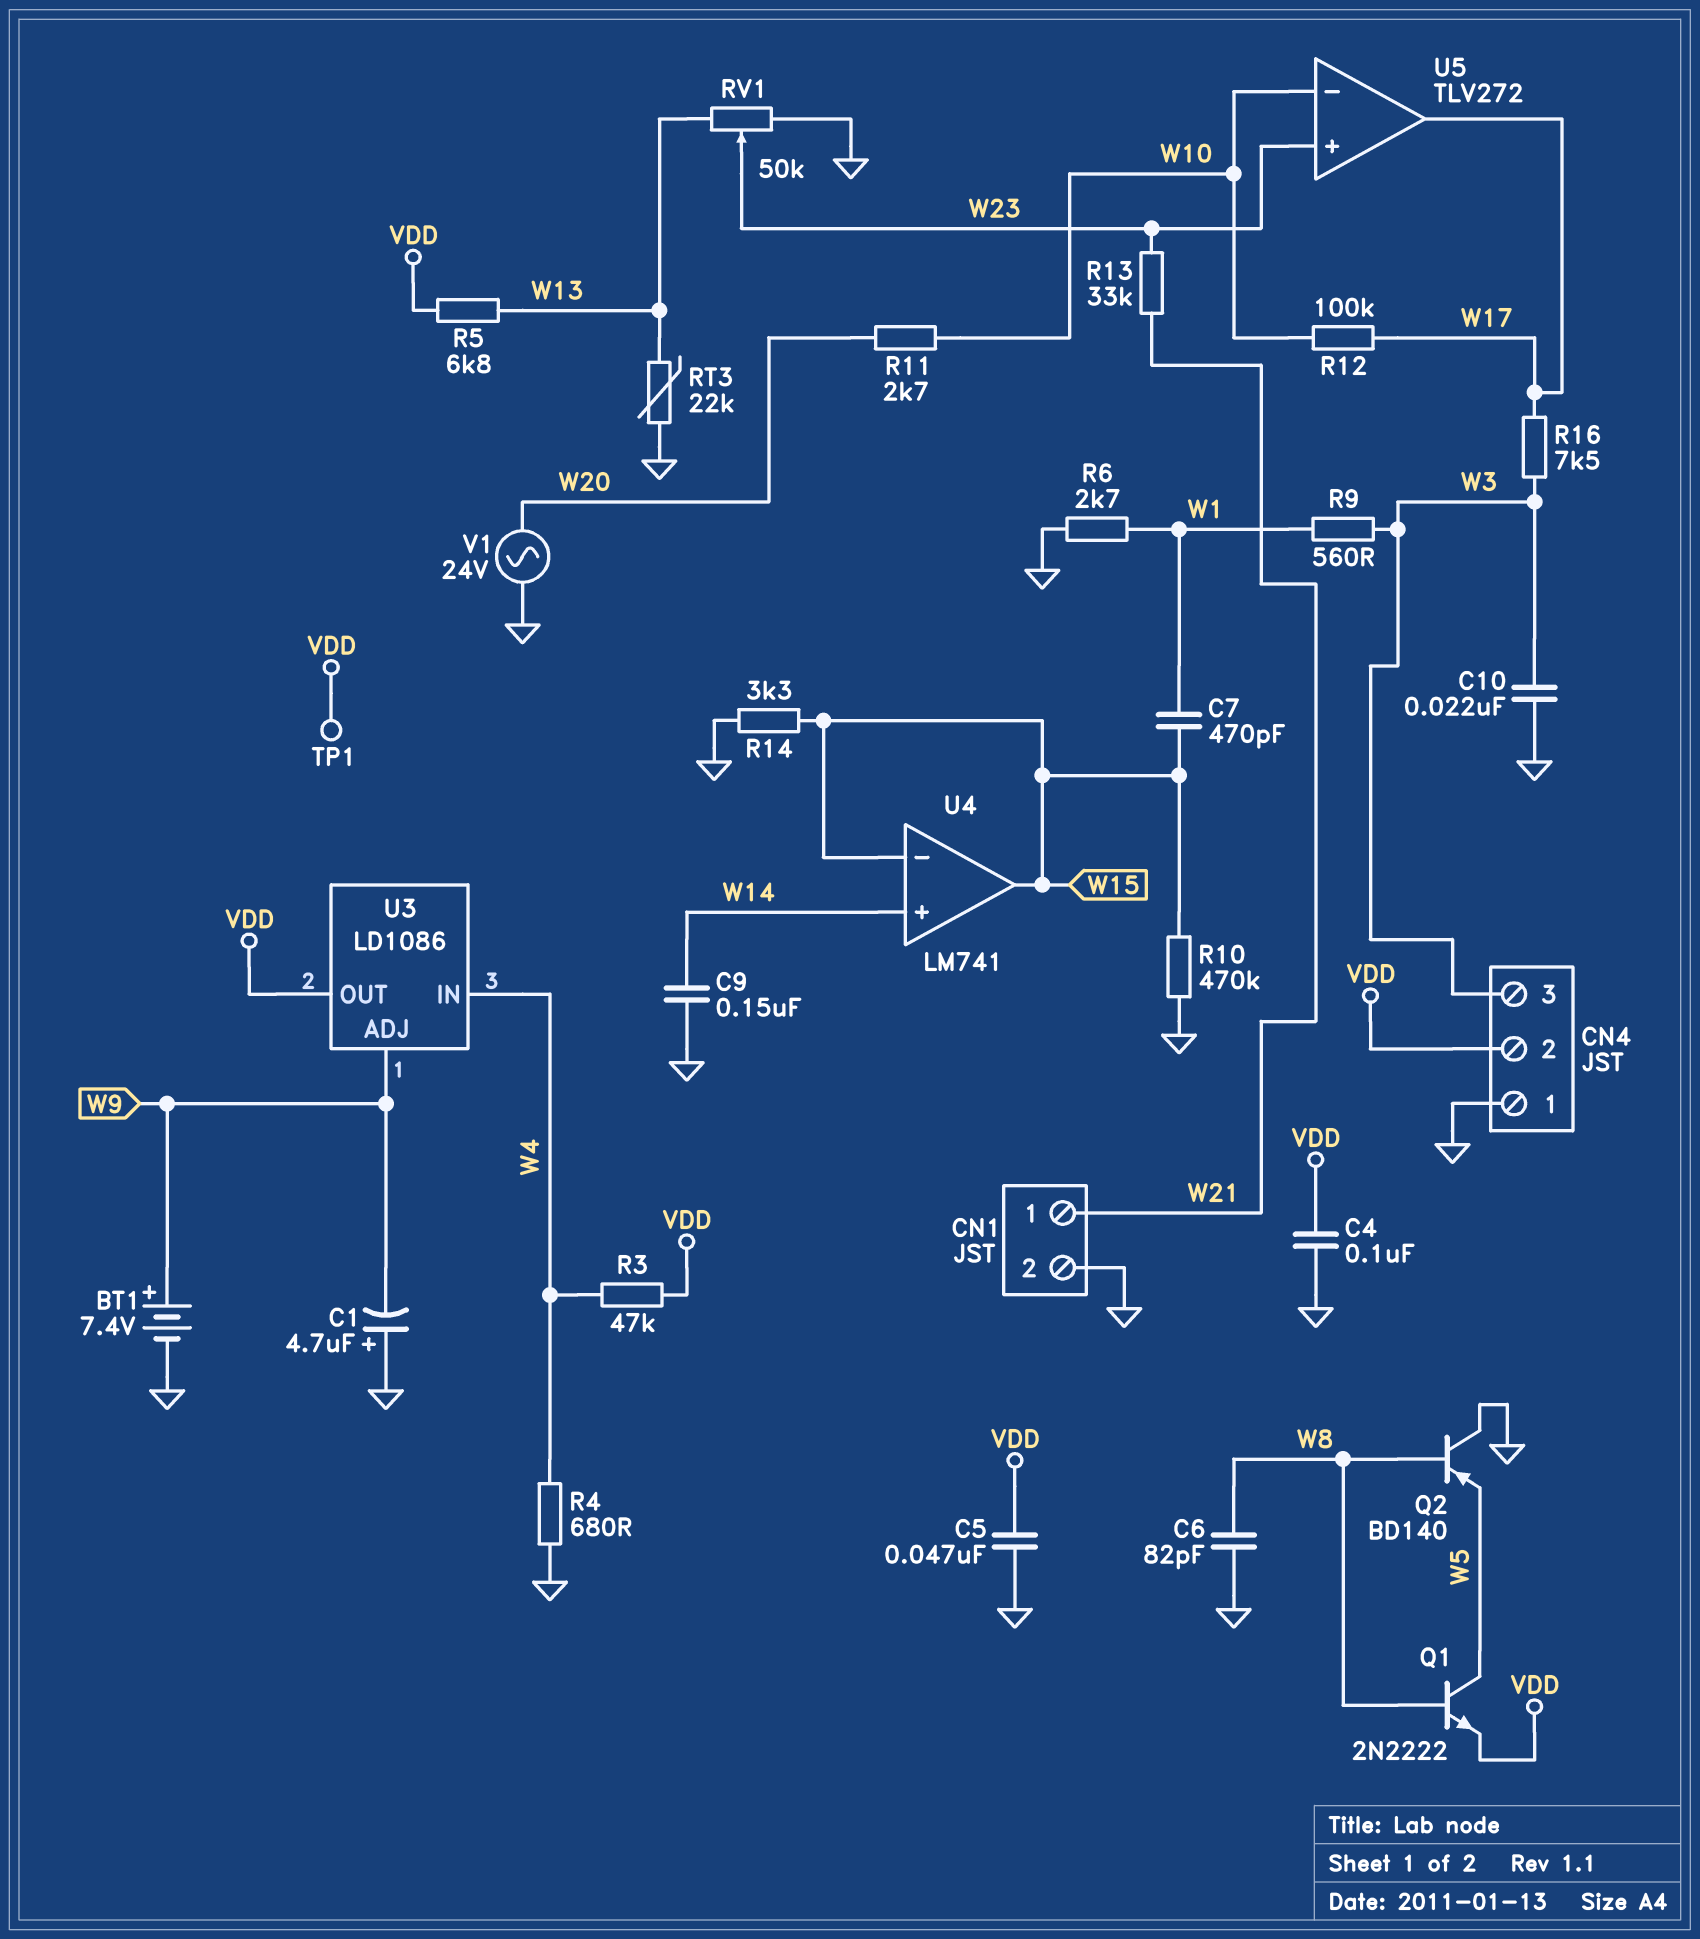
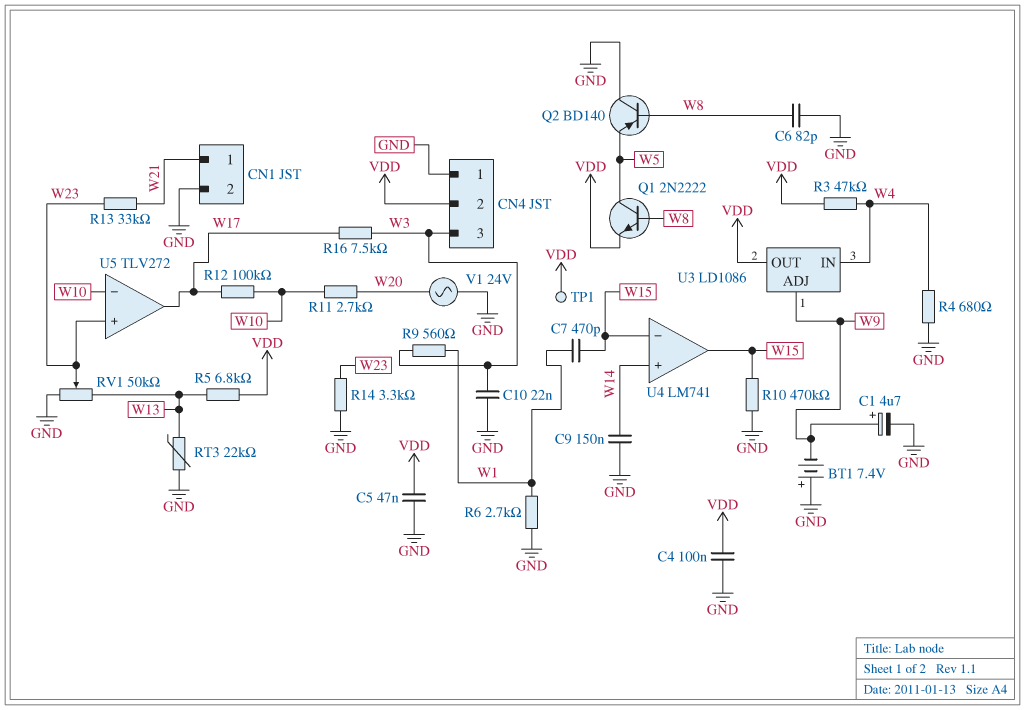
BT1: 7.4V (plus W9, minus GND) -> 7.4V (plus GND, minus W9)
C1: 4.7uF (plus GND, minus W9) -> 4.7uF (plus W9, minus GND)
R14: 3.3k (GND, W15) -> 3.3k (GND, W23)

